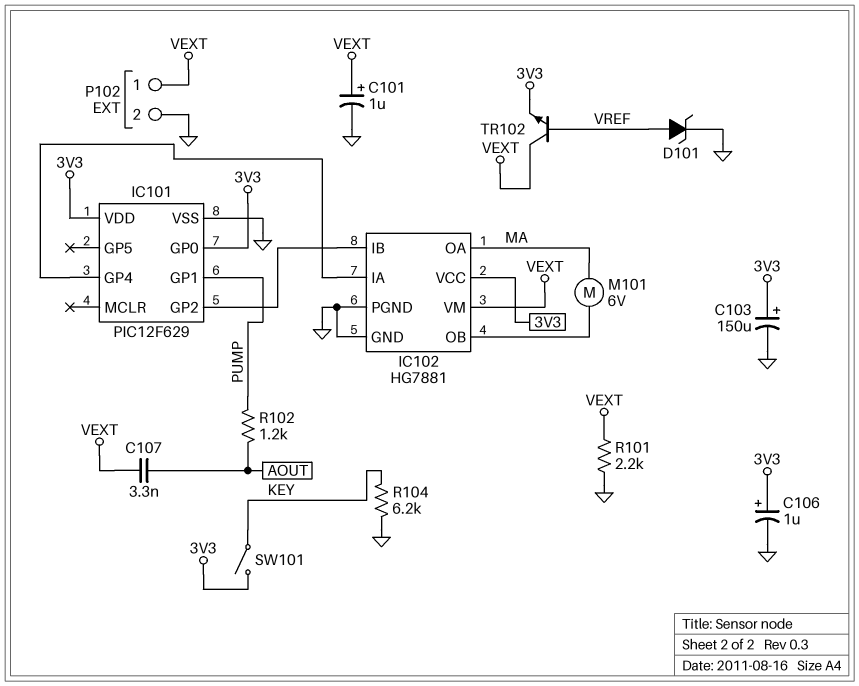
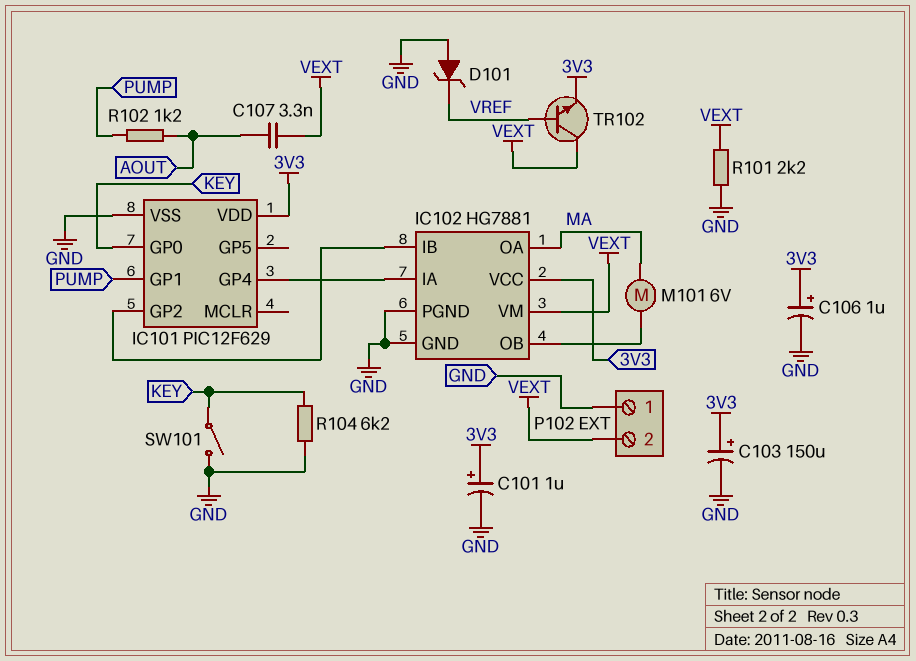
C101: 1uF (plus VEXT, minus GND) -> 1uF (plus 3V3, minus GND)
D101: zener (A VREF, K GND) -> zener (A GND, K VREF)
IC101 pin GP0: 3V3 -> KEY
P102 pin 1: VEXT -> GND
P102 pin 2: GND -> VEXT
SW101: switch (3V3, KEY) -> switch (GND, KEY)

